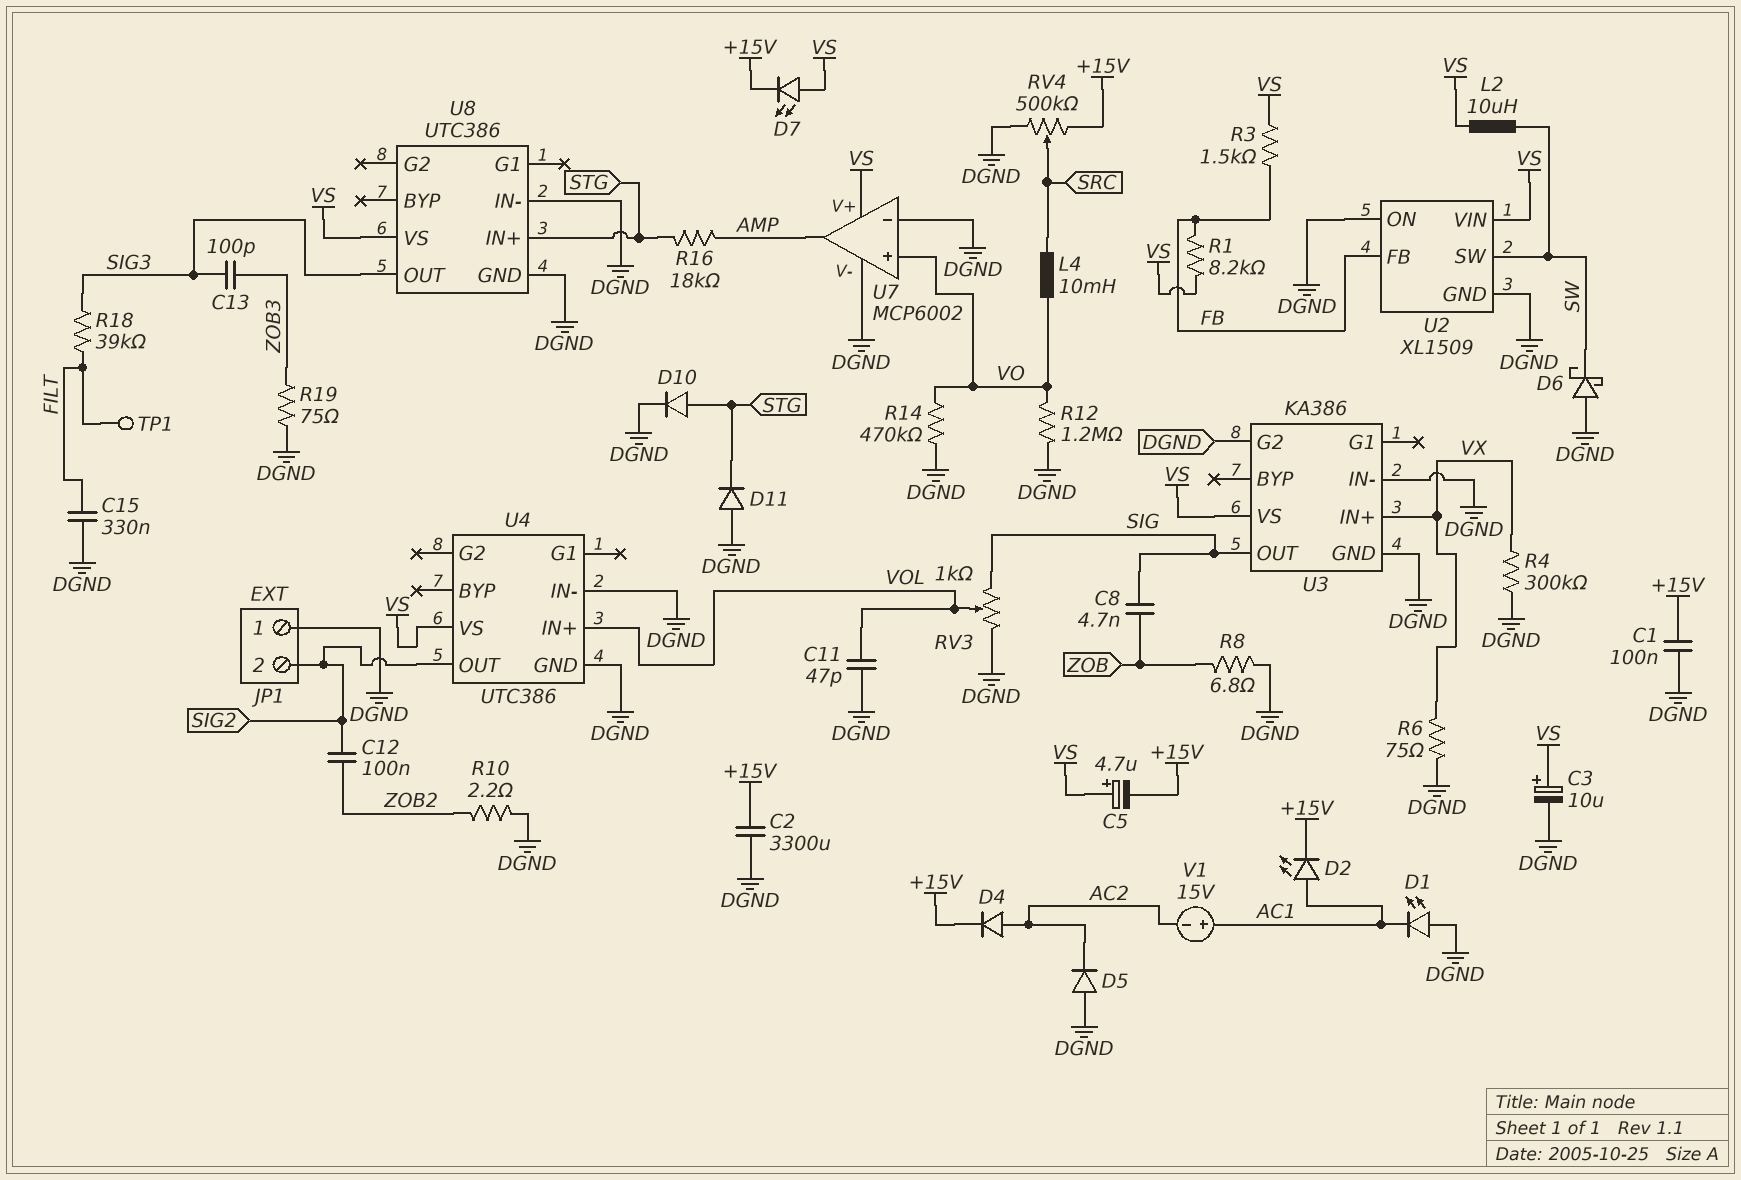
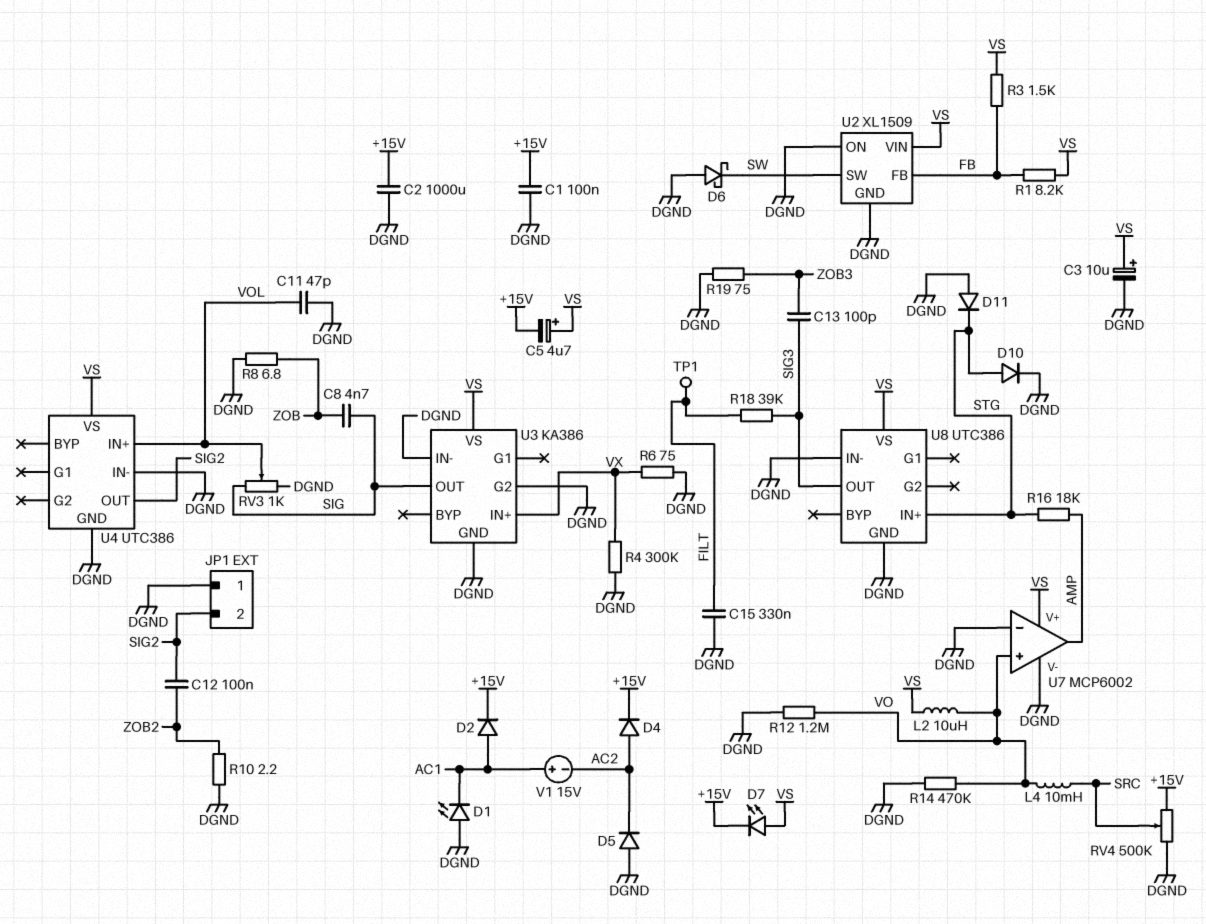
C2: 3300uF (+15V, DGND) -> 1000uF (+15V, DGND)
D2: LED (A AC1, K +15V) -> diode (A AC1, K +15V)
L2: 10uH (SW, VS) -> 10uH (VO, VS)

